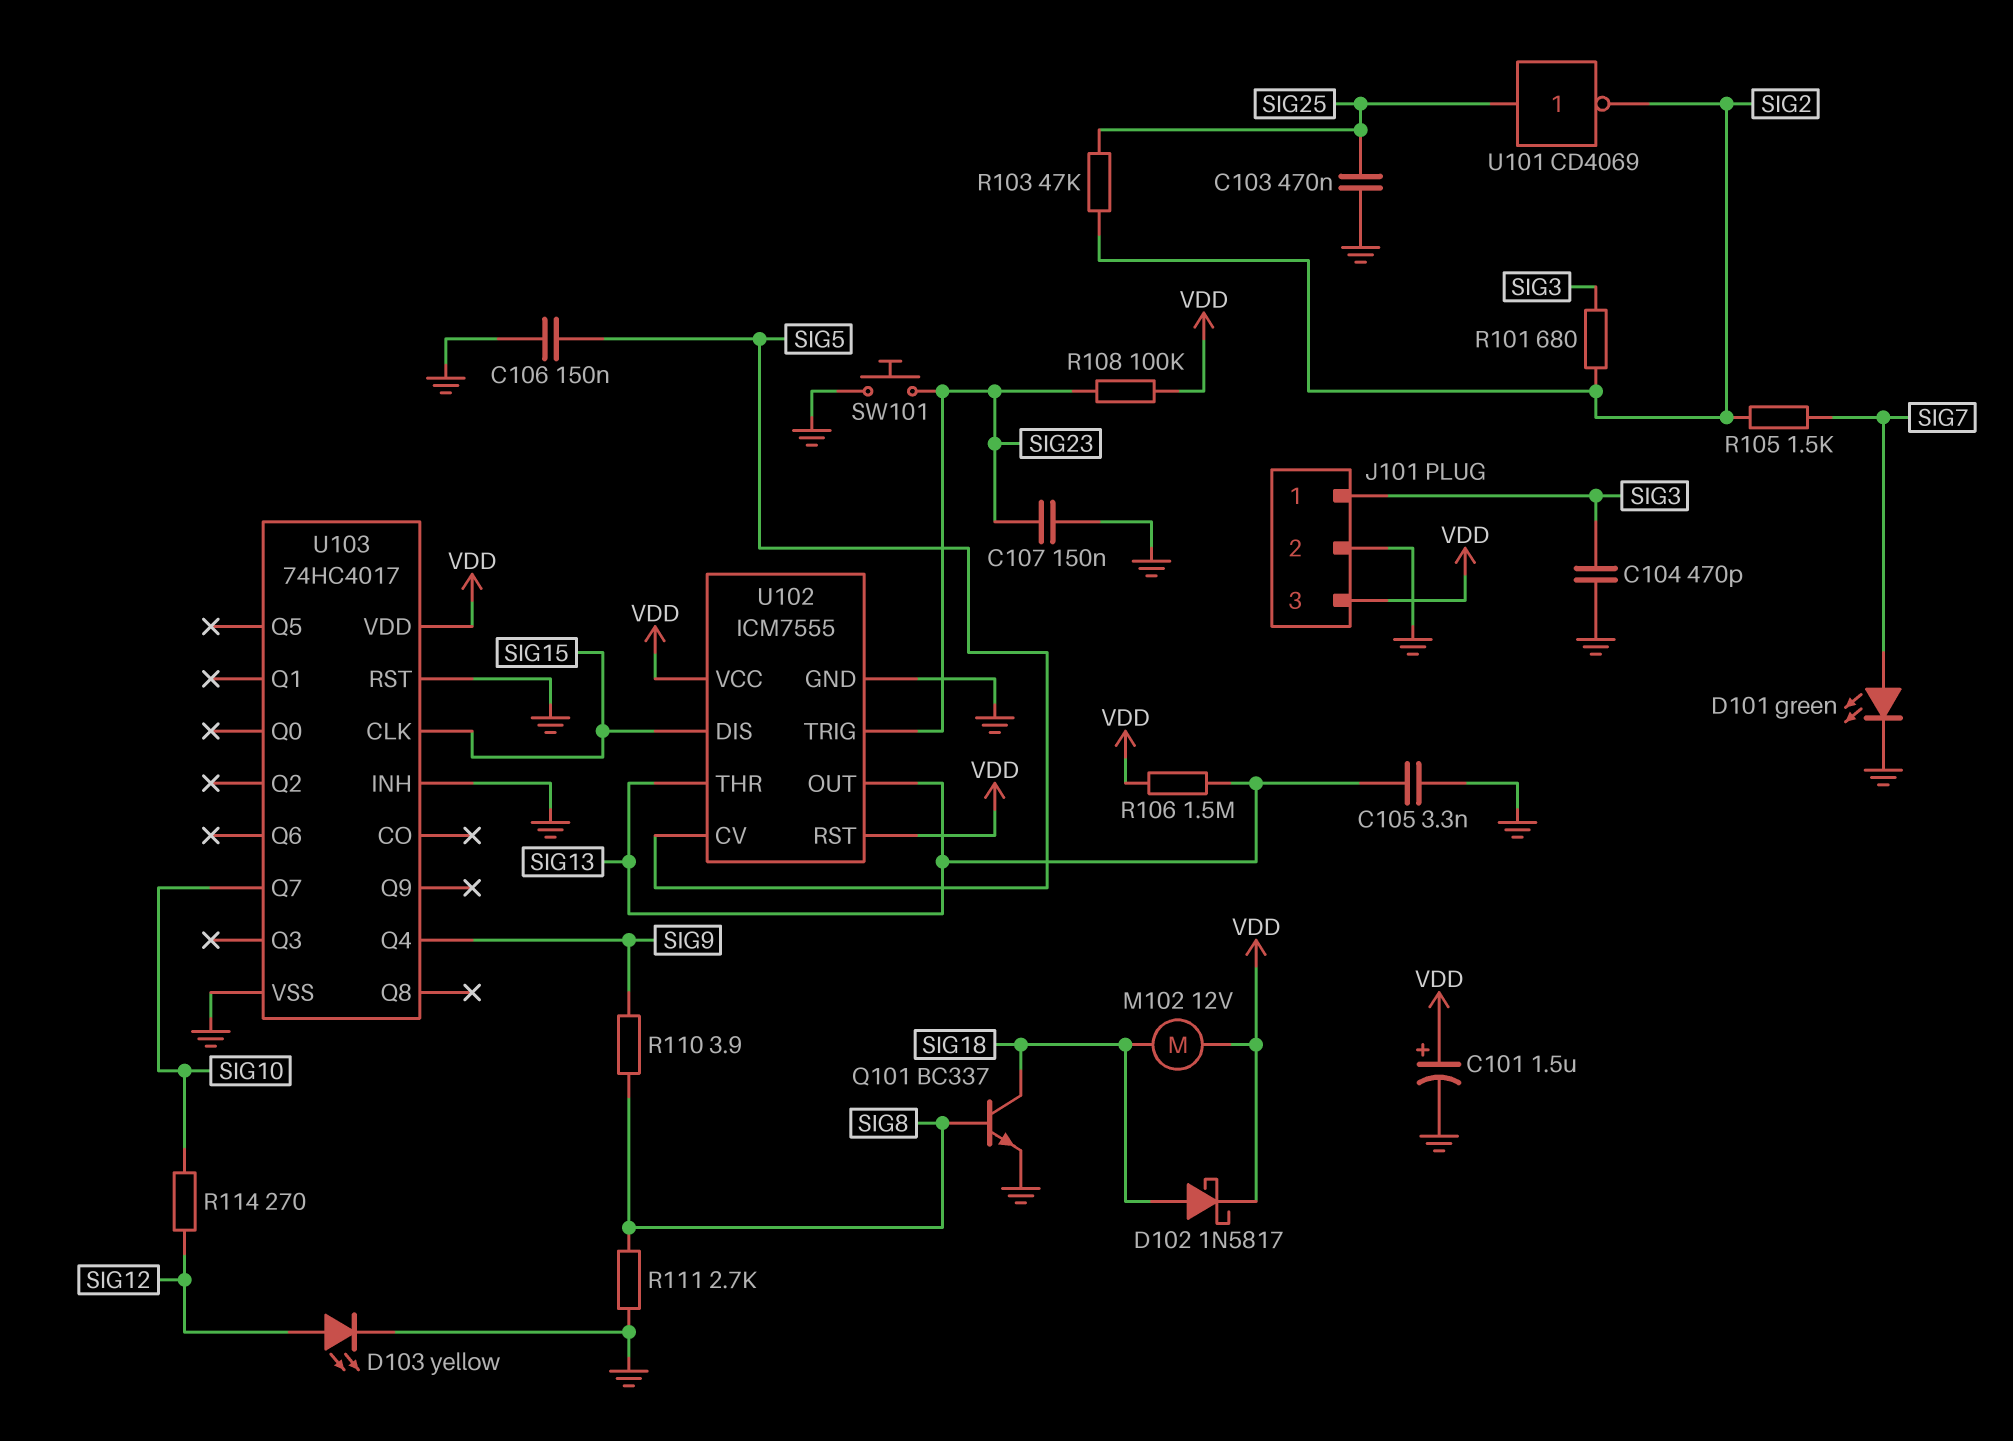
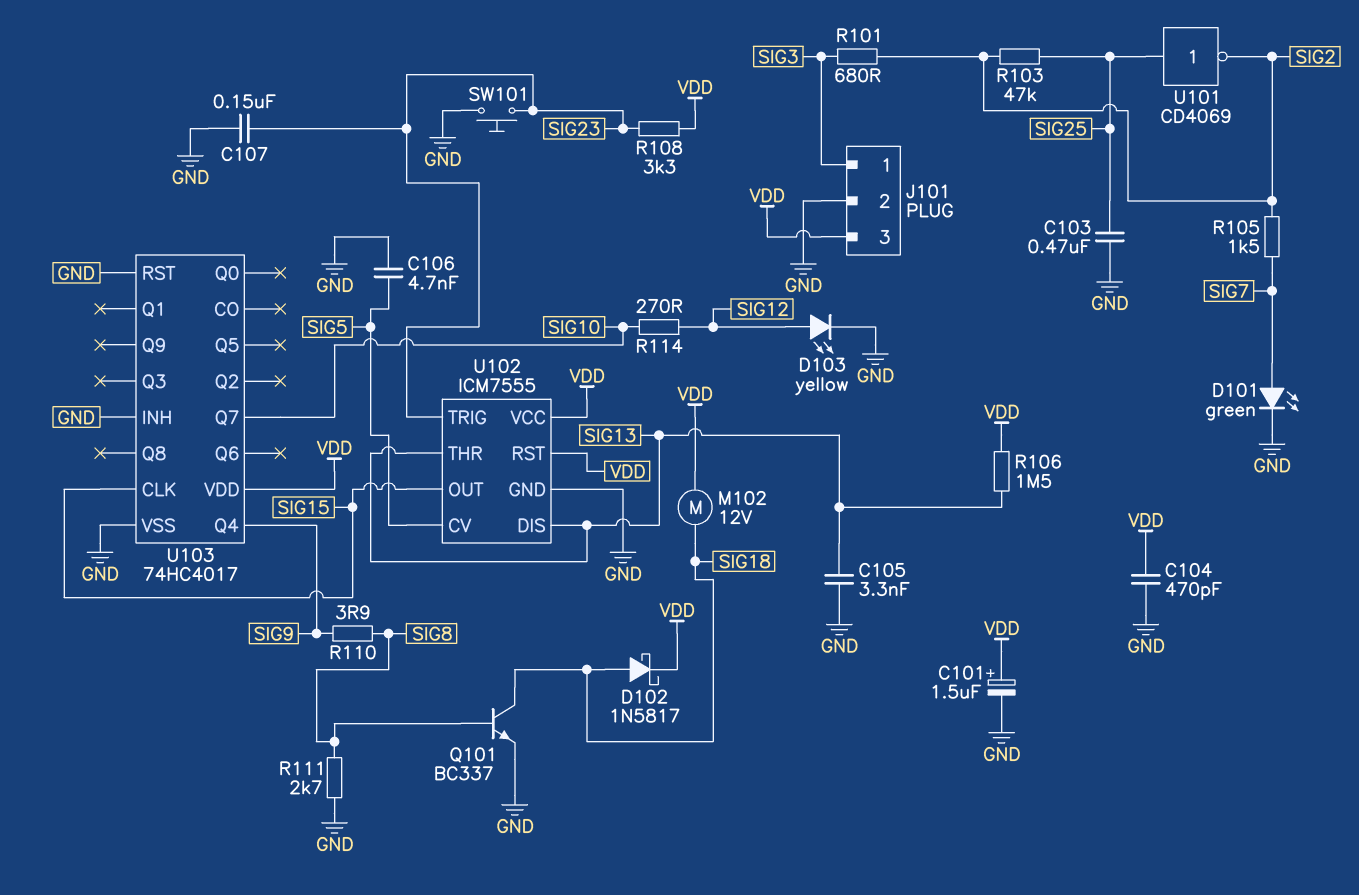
C104: 470pF (GND, SIG3) -> 470pF (GND, VDD)
C106: 150nF (GND, SIG5) -> 4.7nF (GND, SIG5)
R108: 100k (SIG23, VDD) -> 3.3k (SIG23, VDD)
U102 pin DIS: SIG15 -> SIG13
U102 pin OUT: SIG13 -> SIG15

